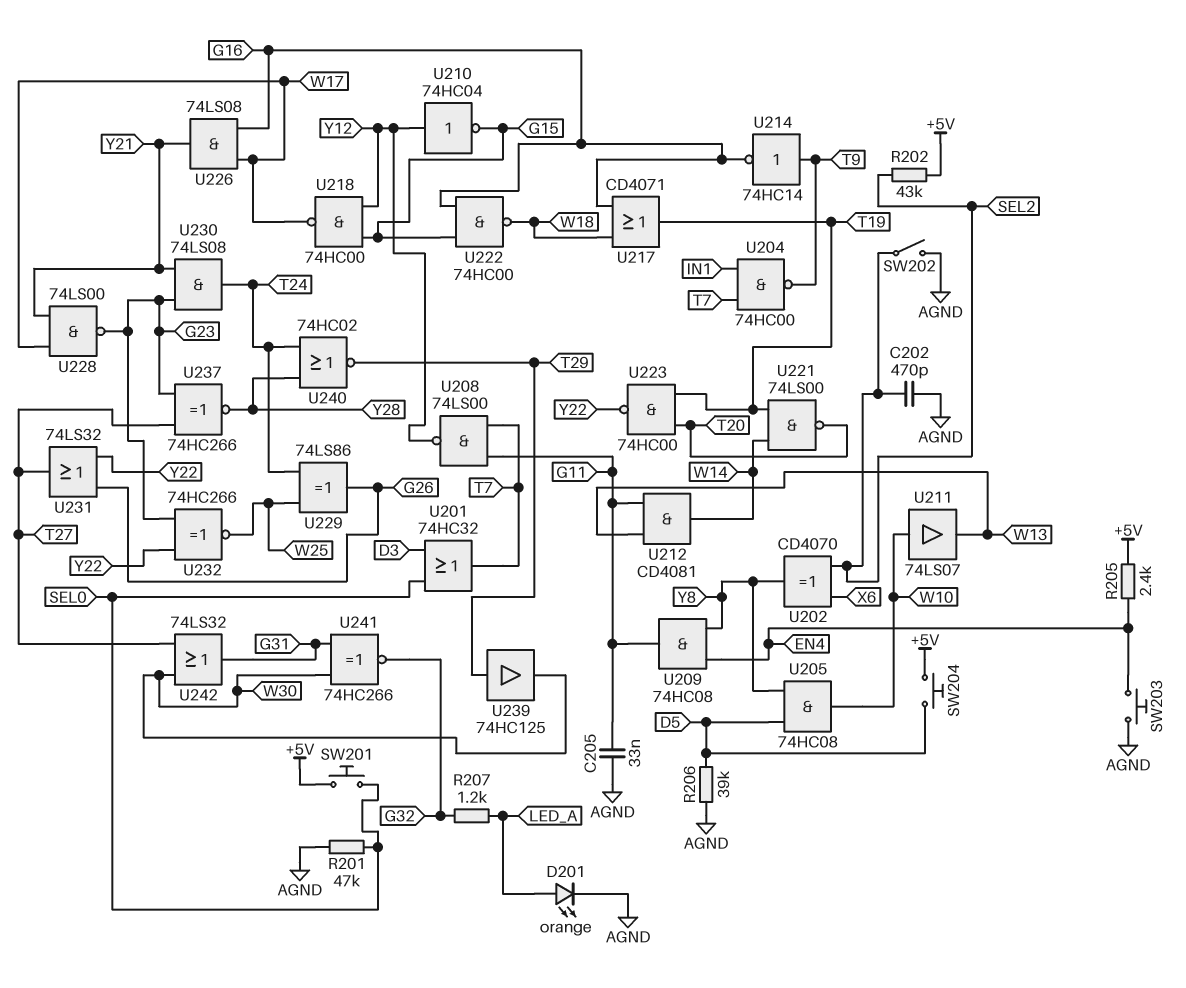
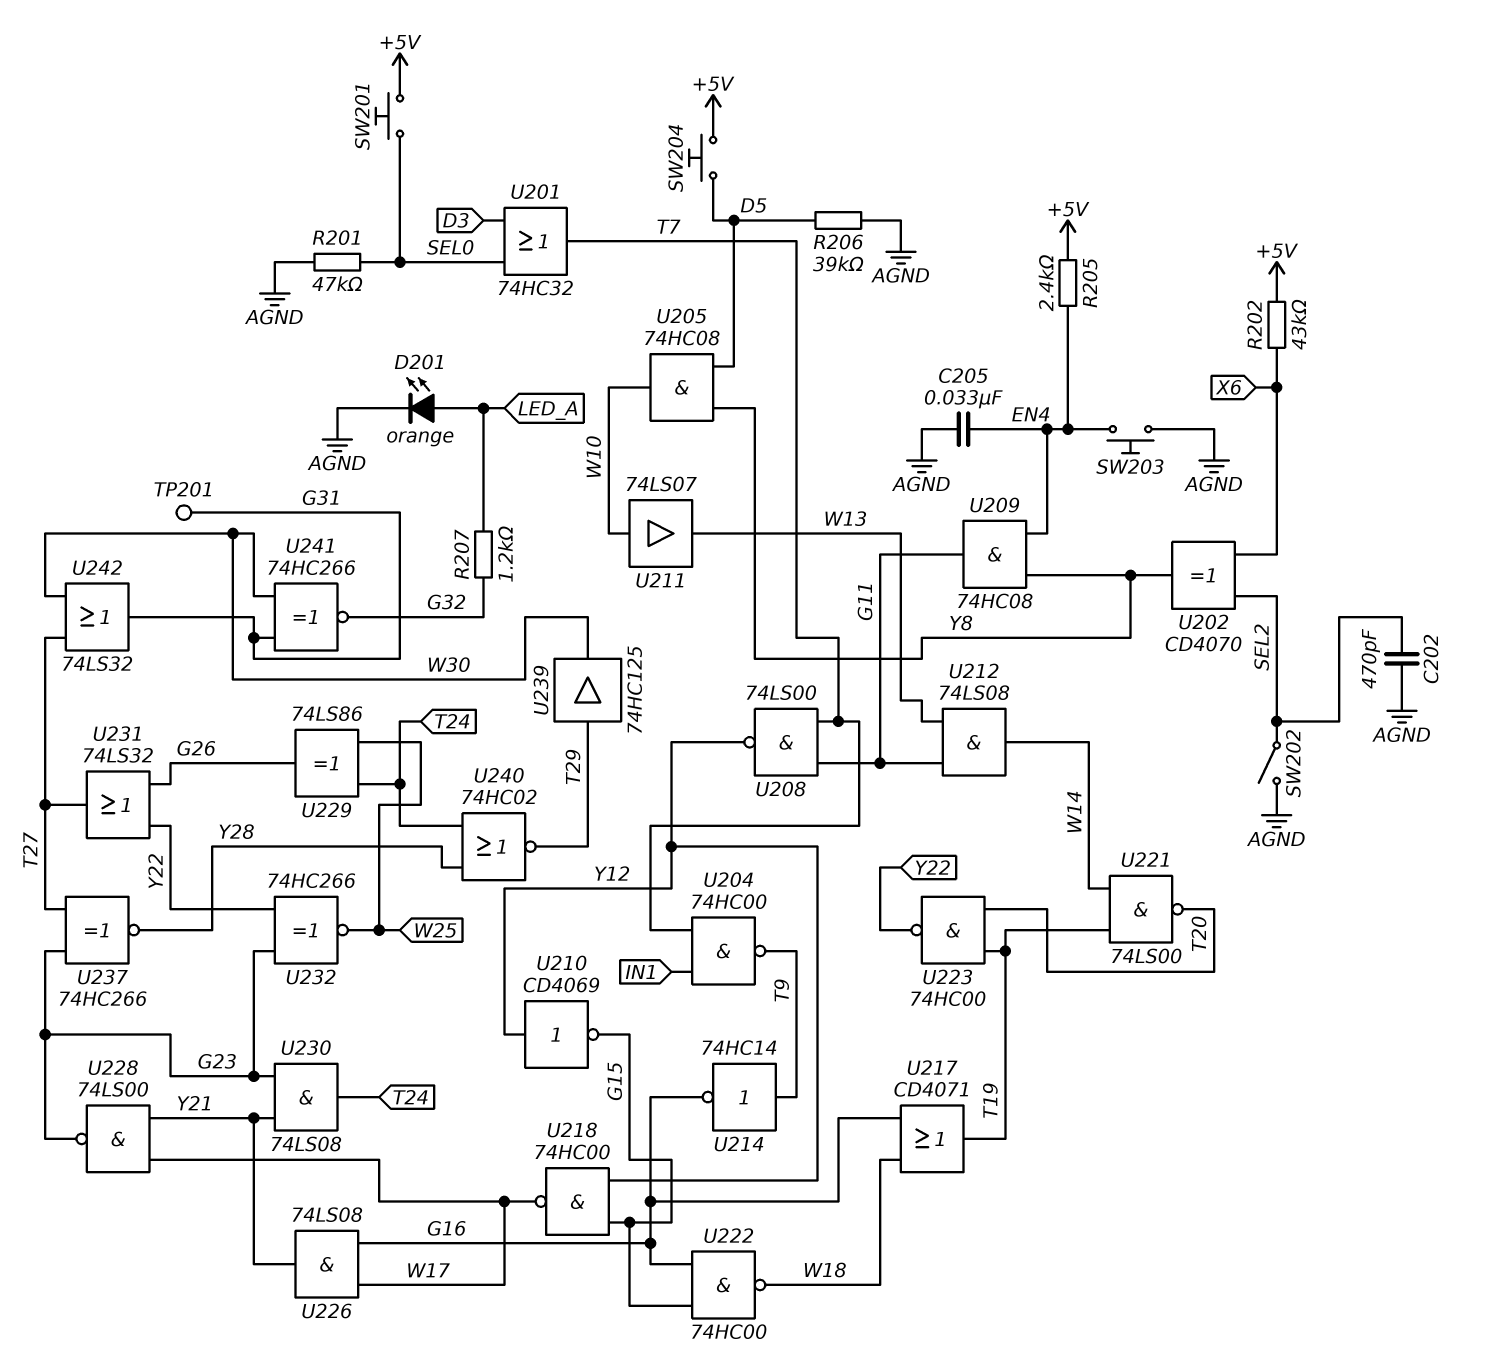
C205: 33nF (AGND, G11) -> 33nF (AGND, EN4)
R202: 43k (+5V, SEL2) -> 43k (+5V, X6)
TP201: none -> test point (G31)
U210: NOT 74HC04 (in Y12, out G15) -> NOT CD4069 (in Y12, out G15)
U212: AND CD4081 (in G11, in W13, out W14) -> AND 74LS08 (in G11, in W13, out W14)

